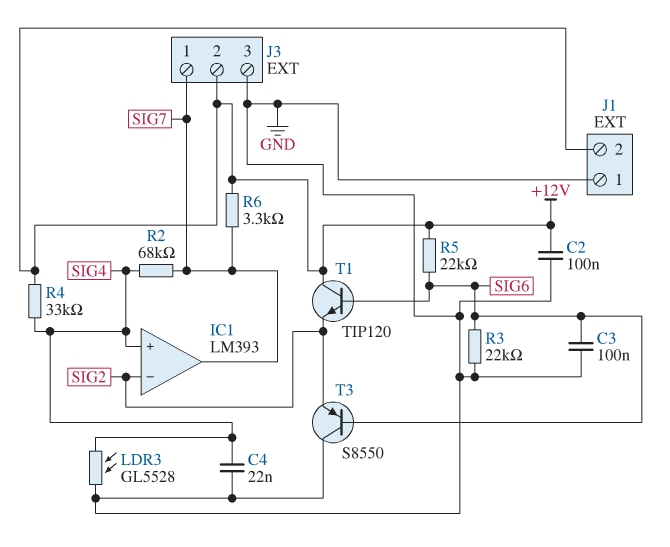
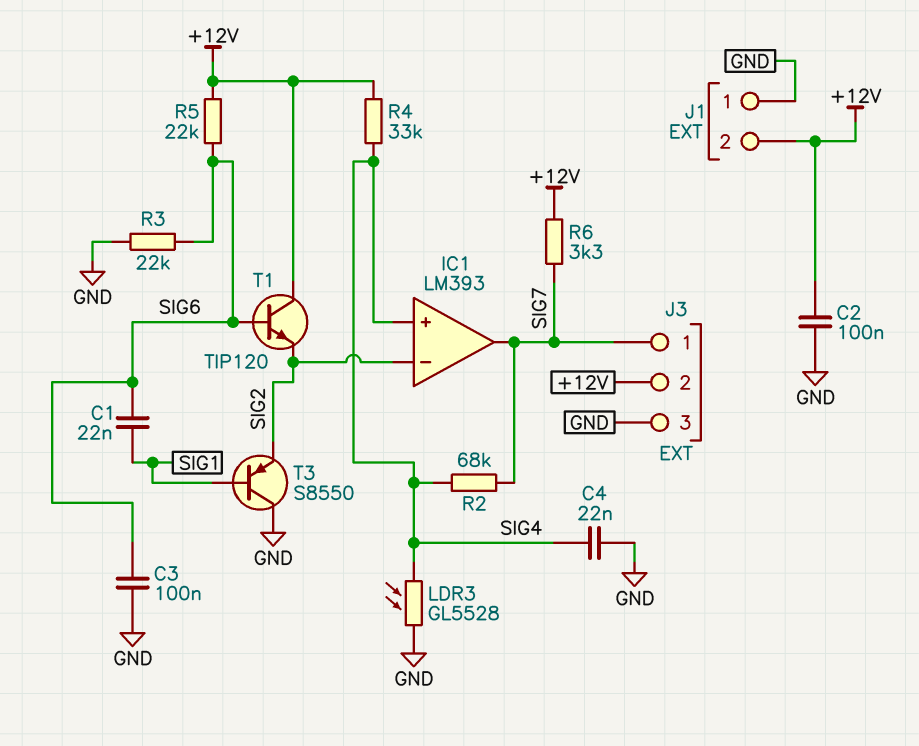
C1: none -> 22nF (SIG1, SIG6)
T3: PNP S8550 (B SIG6, C GND, E SIG2) -> PNP S8550 (B SIG1, C GND, E SIG2)

